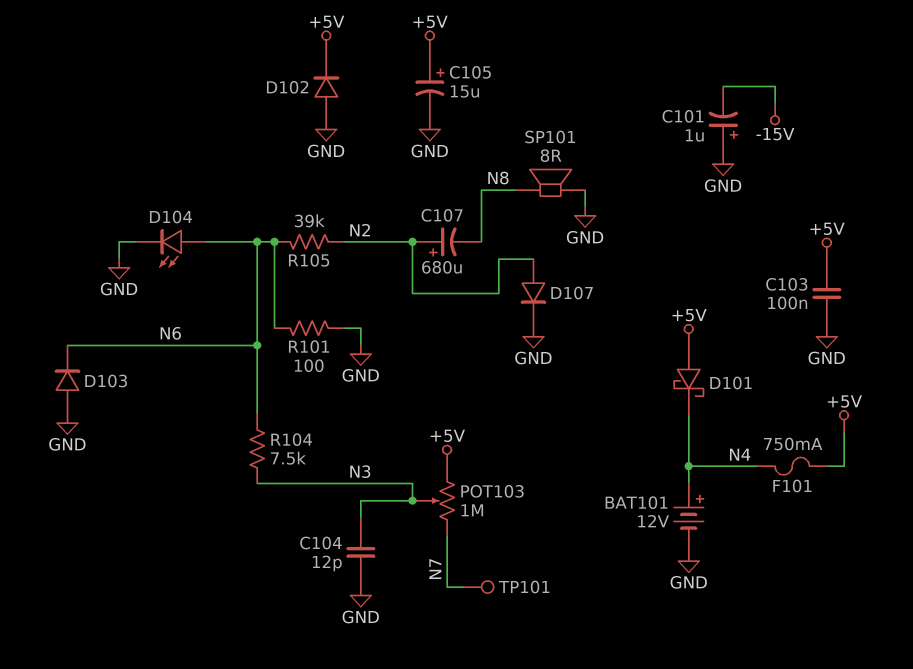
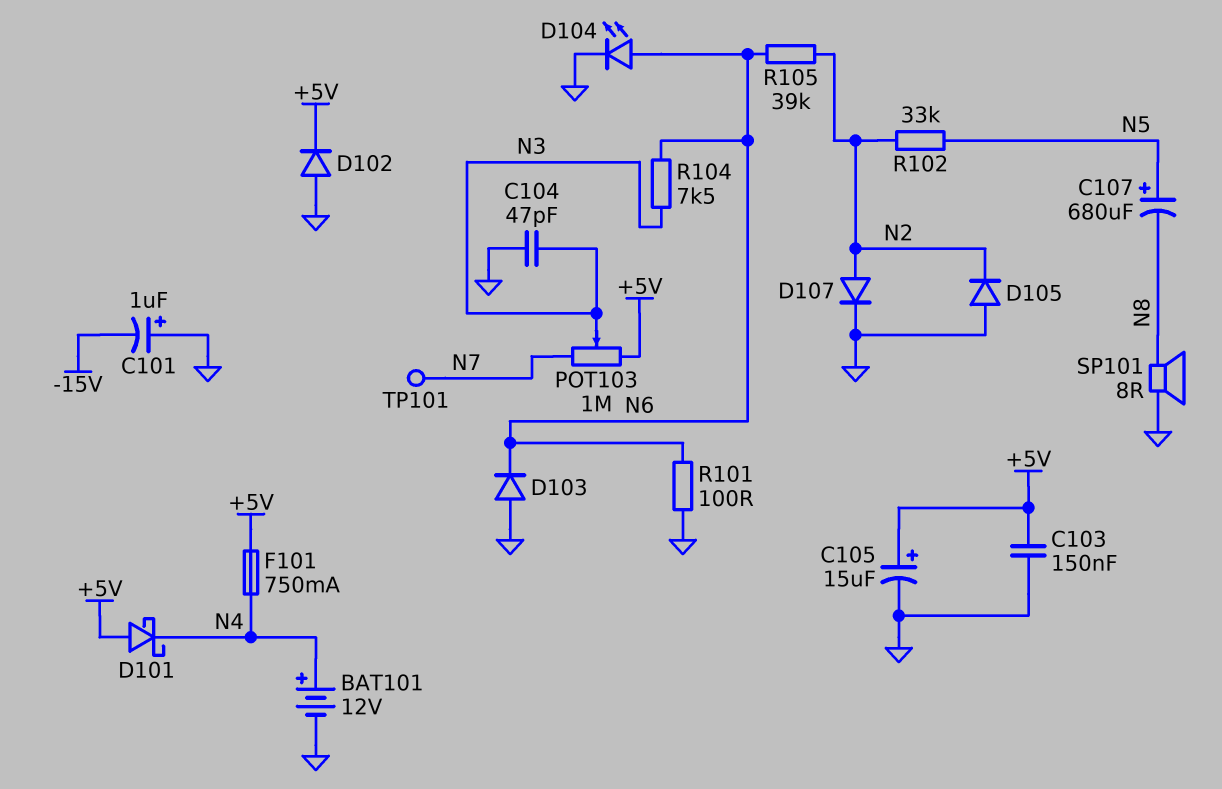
C103: 100nF (+5V, GND) -> 150nF (+5V, GND)
C104: 12pF (GND, N3) -> 47pF (GND, N3)
C107: 680uF (plus N2, minus N8) -> 680uF (plus N5, minus N8)
D105: none -> diode (A GND, K N2)
R102: none -> 33k (N2, N5)

